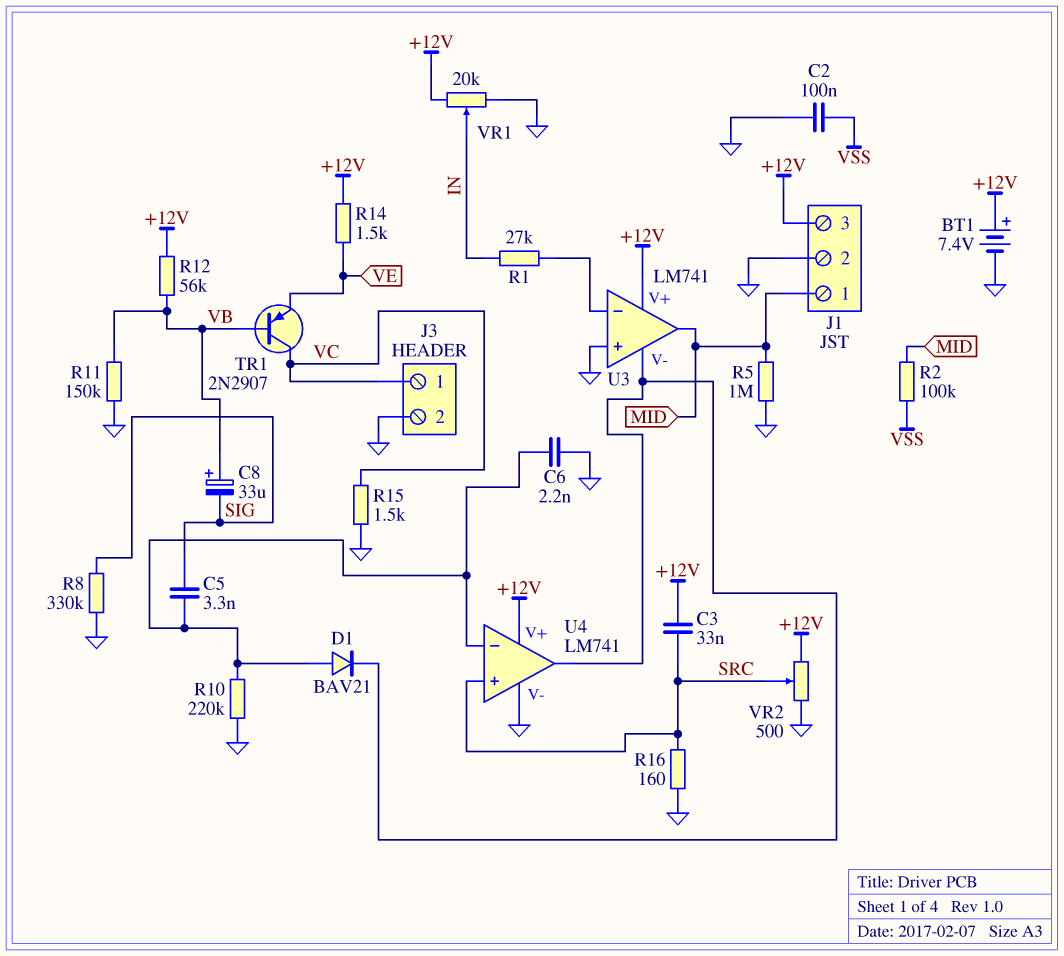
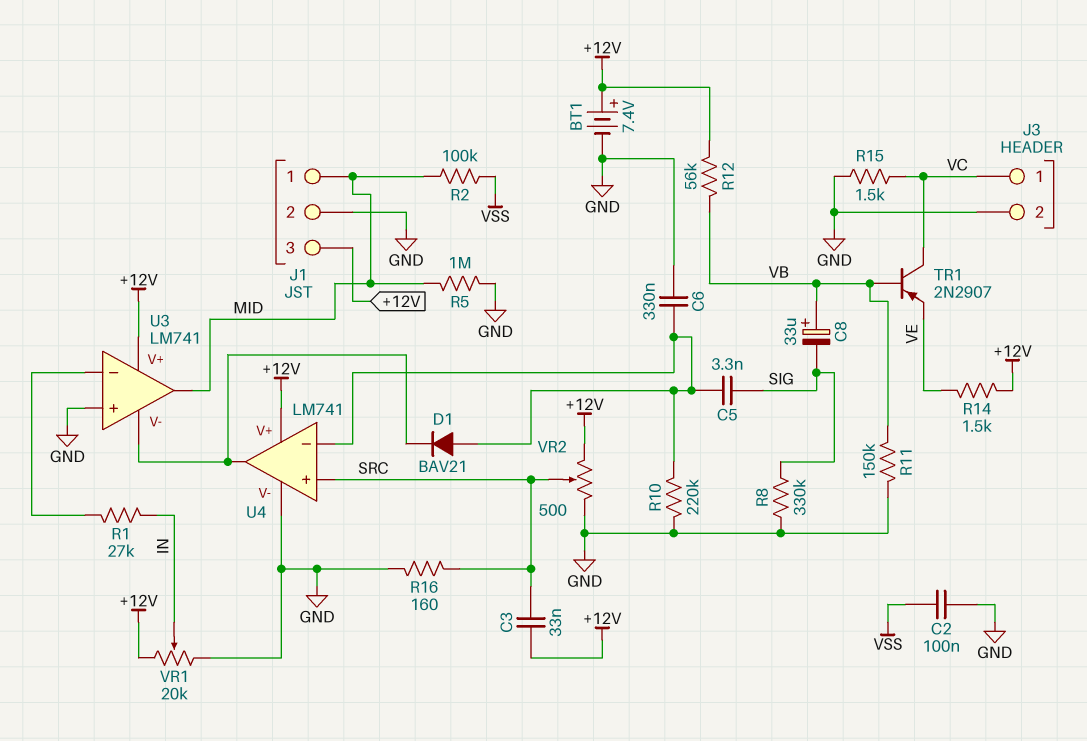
C6: 2.2nF (GND, U4/in-) -> 330nF (GND, U4/in-)

